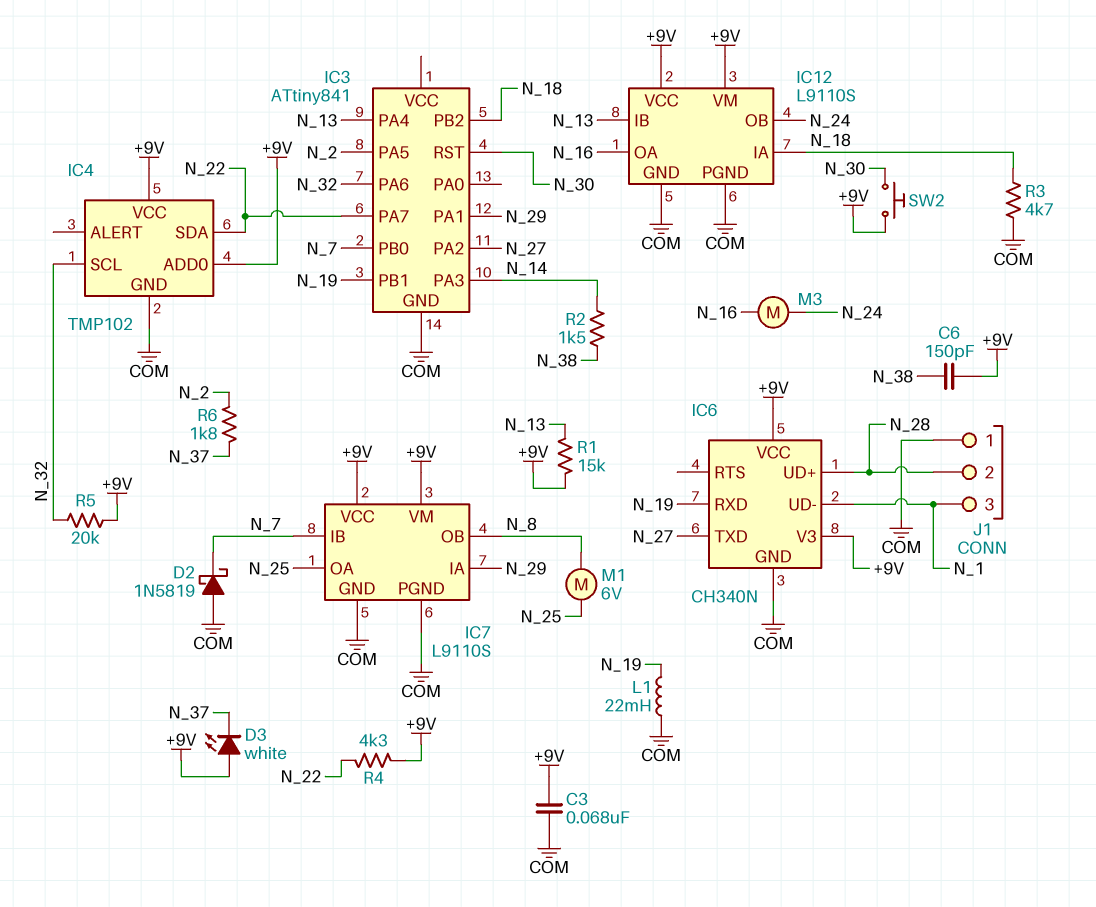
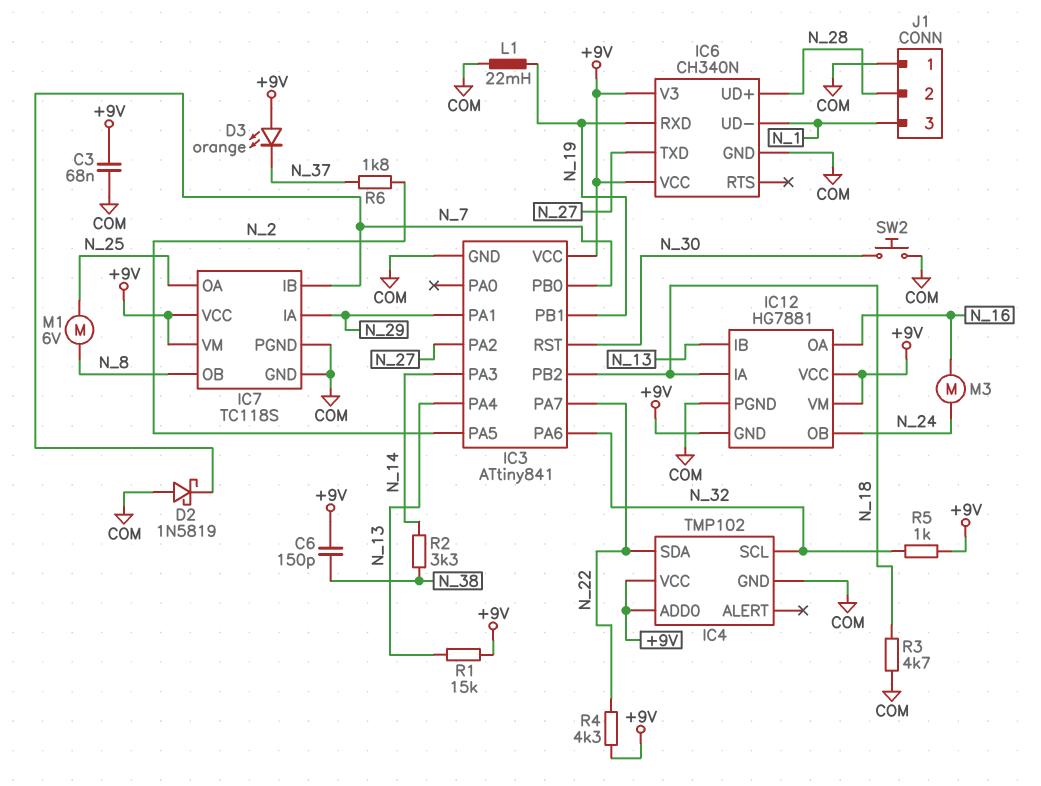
D3: LED white (A +9V, K N_37) -> LED orange (A +9V, K N_37)
IC3 pin VCC: none -> +9V
IC7: L9110S -> TC118S
IC12: L9110S -> HG7881
IC12 pin GND: COM -> +9V
R2: 1.5k (N_14, N_38) -> 3.3k (N_14, N_38)
R5: 20k (+9V, N_32) -> 1k (+9V, N_32)
SW2: button (+9V, N_30) -> button (COM, N_30)

